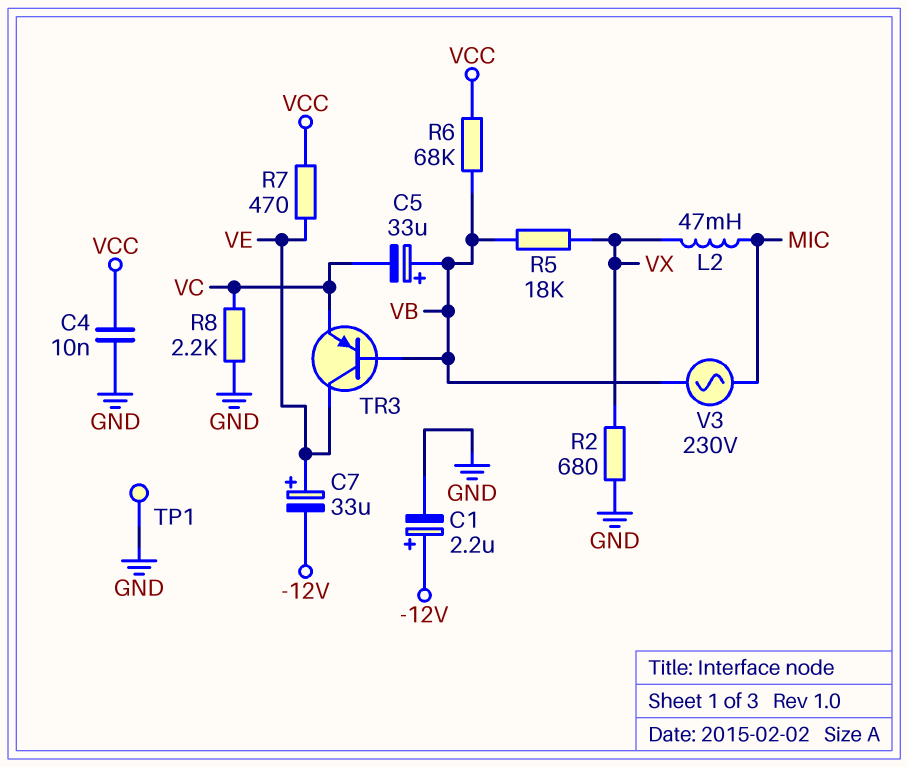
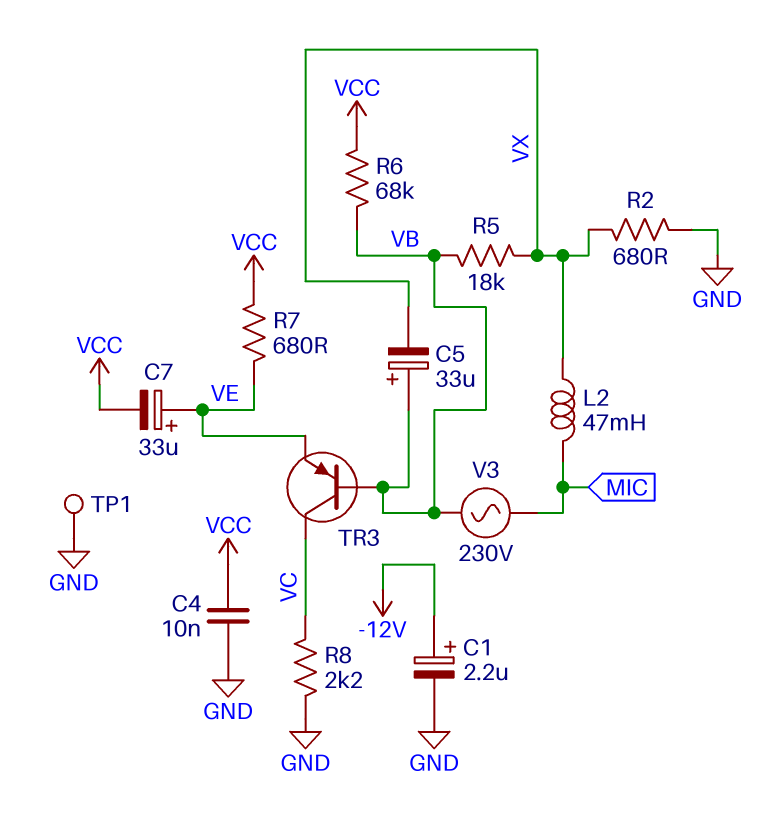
C5: 33uF (plus VB, minus VC) -> 33uF (plus VB, minus VX)
C7: 33uF (plus VE, minus -12V) -> 33uF (plus VE, minus VCC)
R7: 470 (VCC, VE) -> 680 (VCC, VE)
TR3: PNP (B VB, C VE, E VC) -> PNP (B VB, C VC, E VE)

